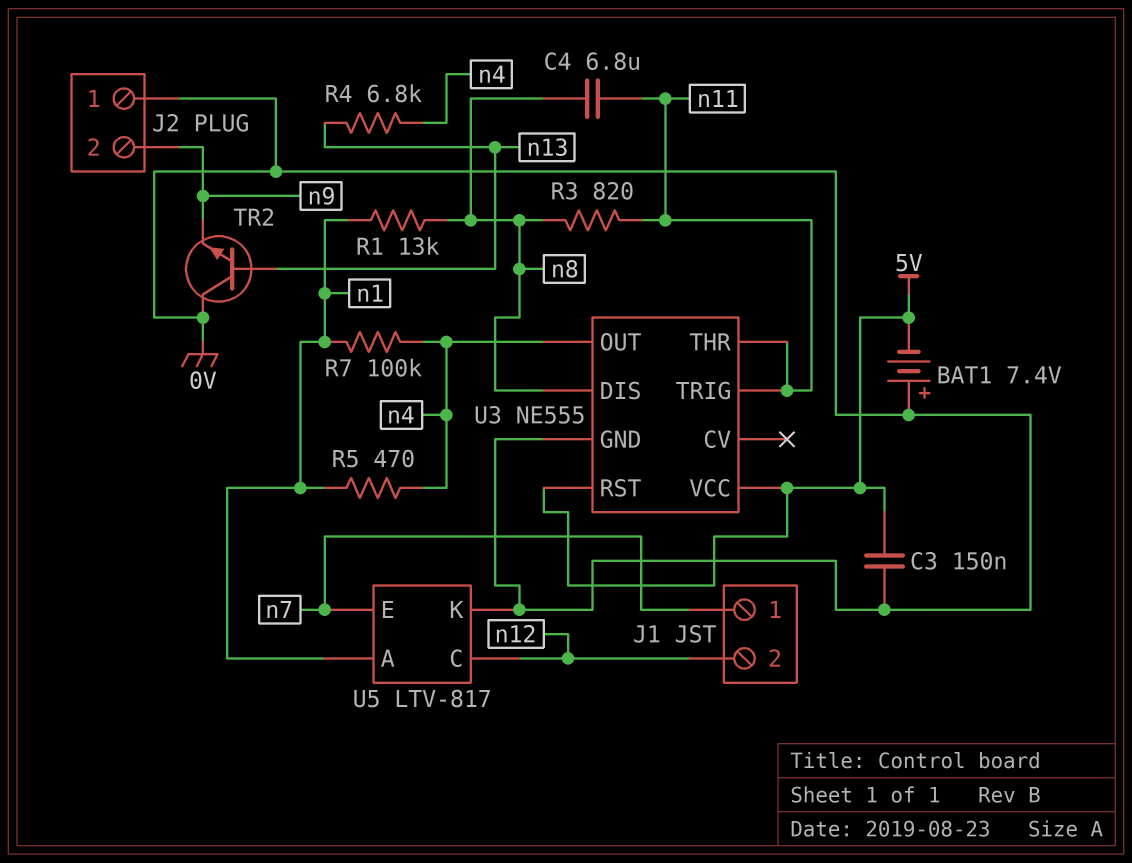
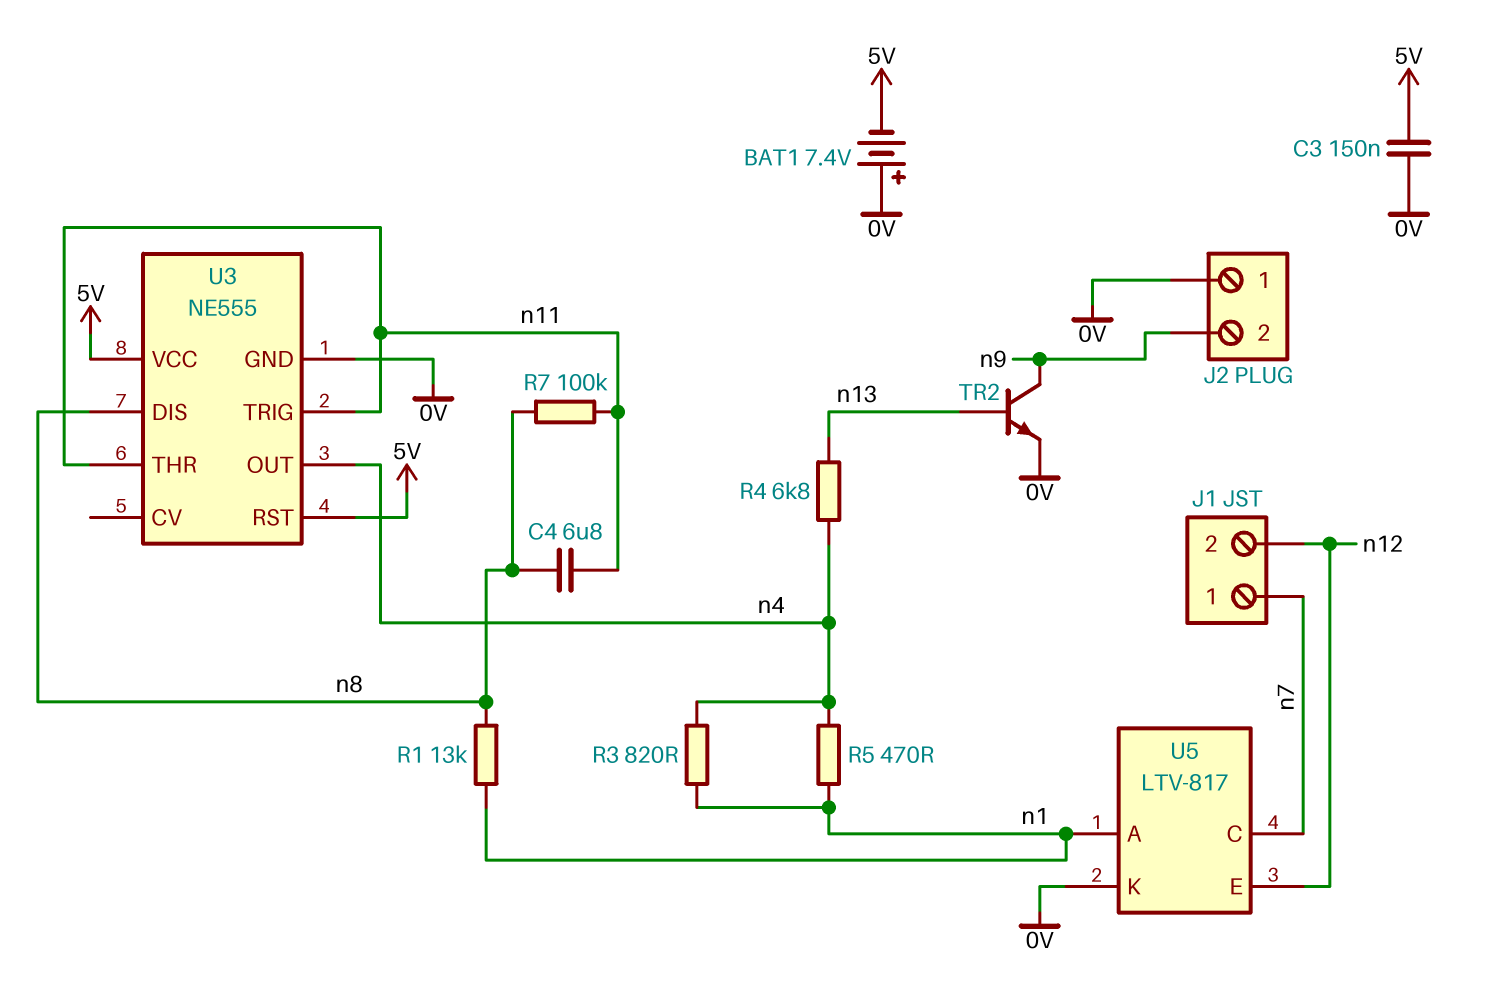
R3: 820 (n8, n11) -> 820 (n1, n4)
R7: 100k (n1, n4) -> 100k (n8, n11)
TR2: NPN (B n13, C 0V, E n9) -> NPN (B n13, C n9, E 0V)
U5 pin C: n12 -> n7
U5 pin E: n7 -> n12

